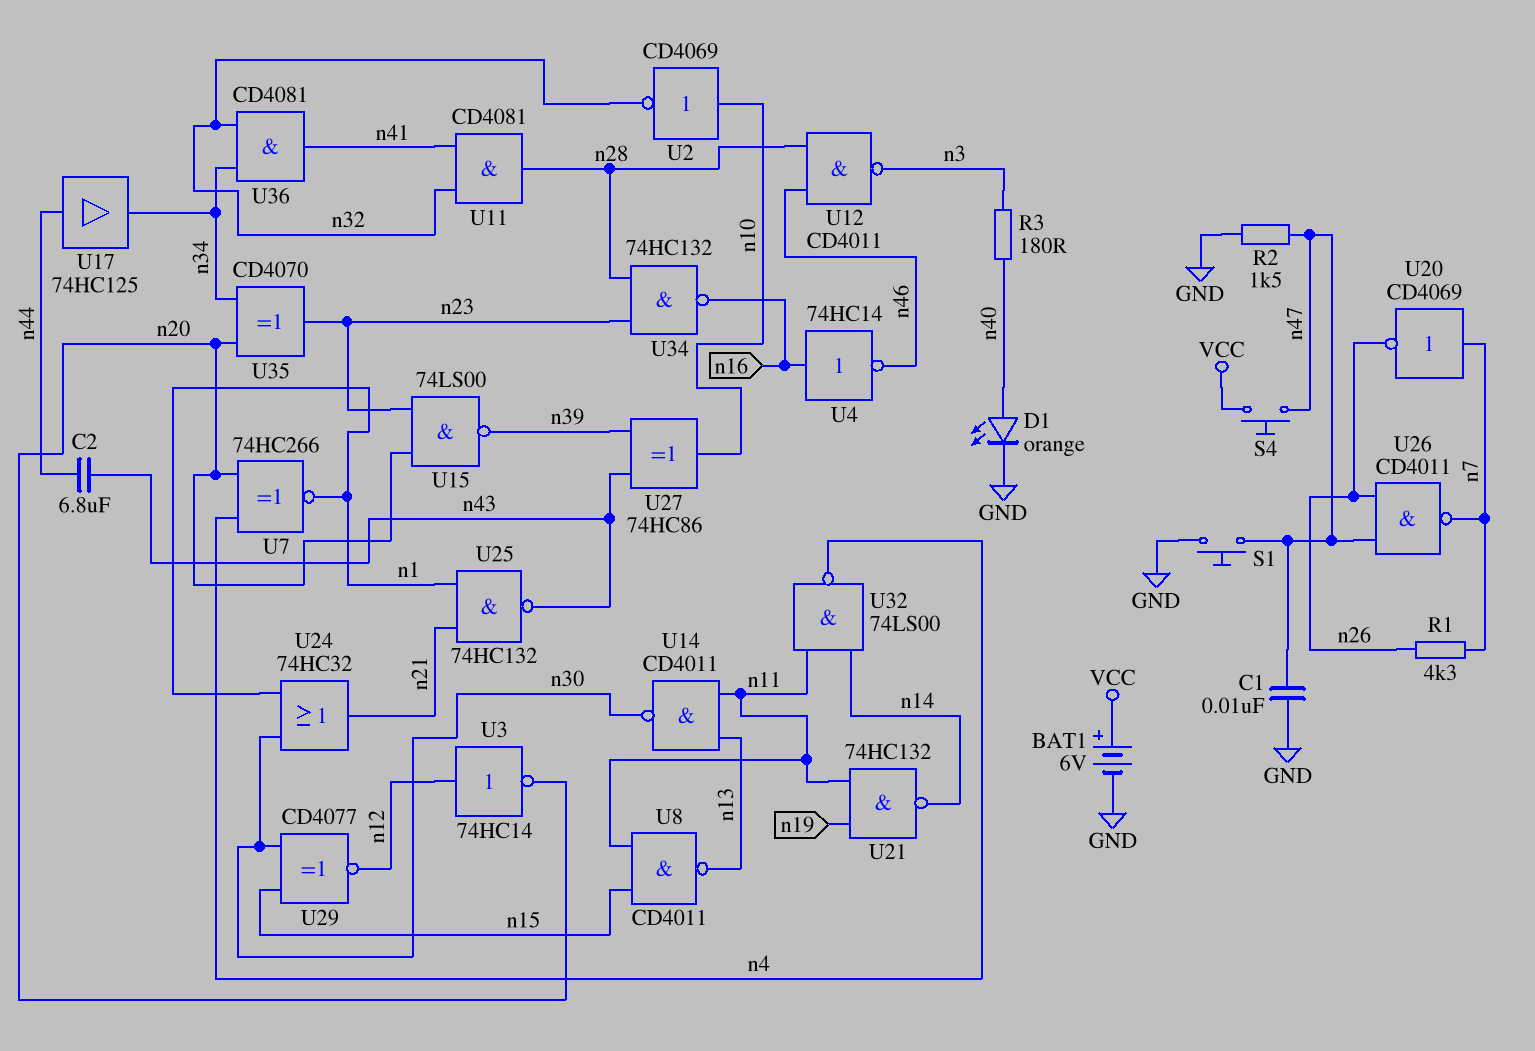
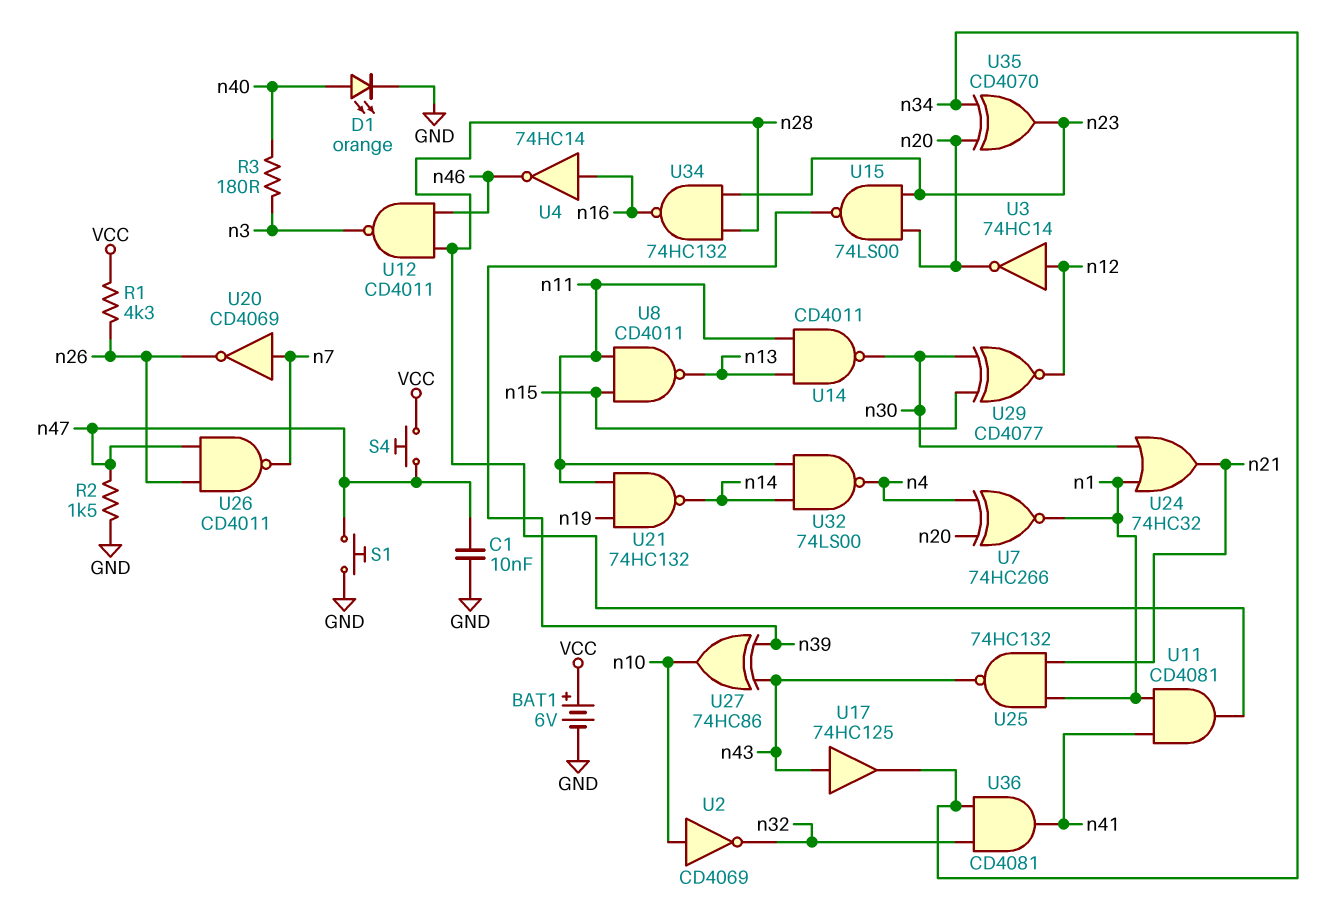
C2: 6.8uF (n43, n44) -> none
R1: 4.3k (n7, n26) -> 4.3k (VCC, n26)
U11: AND CD4081 (in n32, in n41, out n28) -> AND CD4081 (in n1, in n41, out n28)
U17: buffer 74HC125 (in n44, out n34) -> buffer 74HC125 (in n43, out n34)

